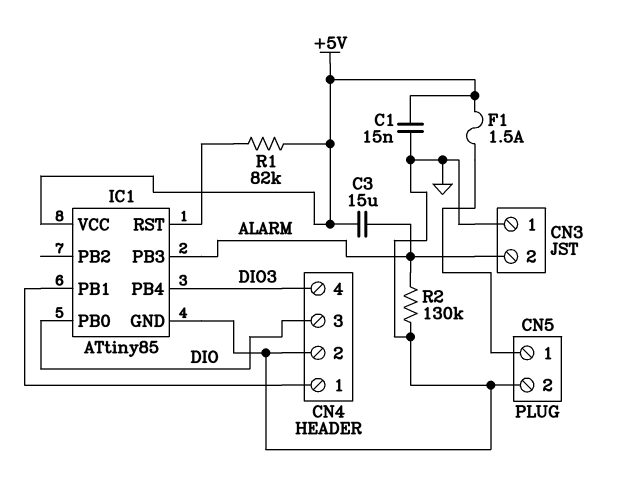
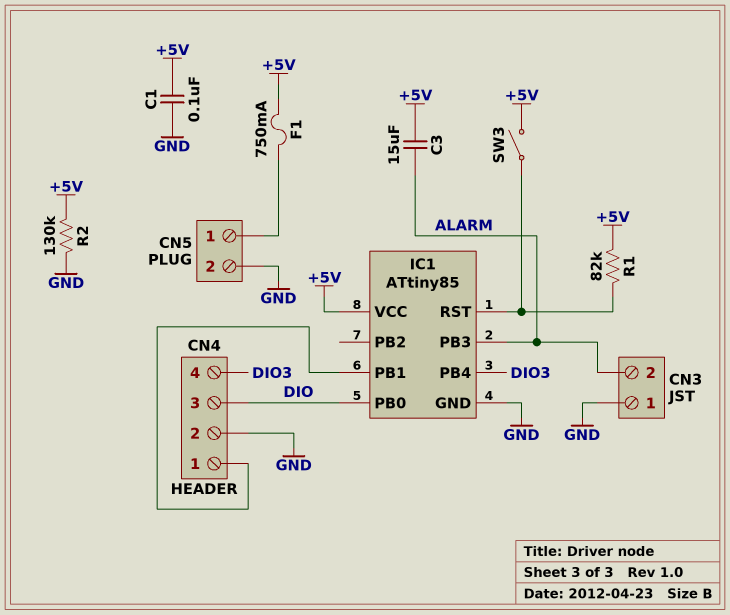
C1: 15nF (+5V, GND) -> 100nF (+5V, GND)
F1: 1.5A (+5V, CN5/1) -> 750mA (+5V, CN5/1)
R2: 130k (ALARM, GND) -> 130k (+5V, GND)
SW3: none -> switch (+5V, IC1/RST)

